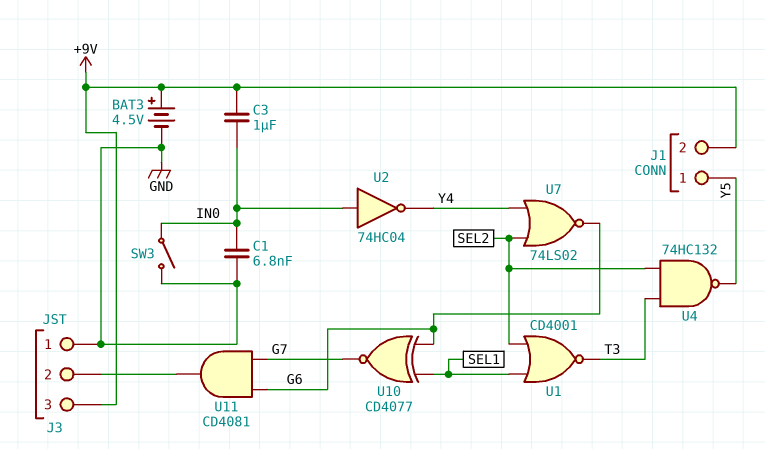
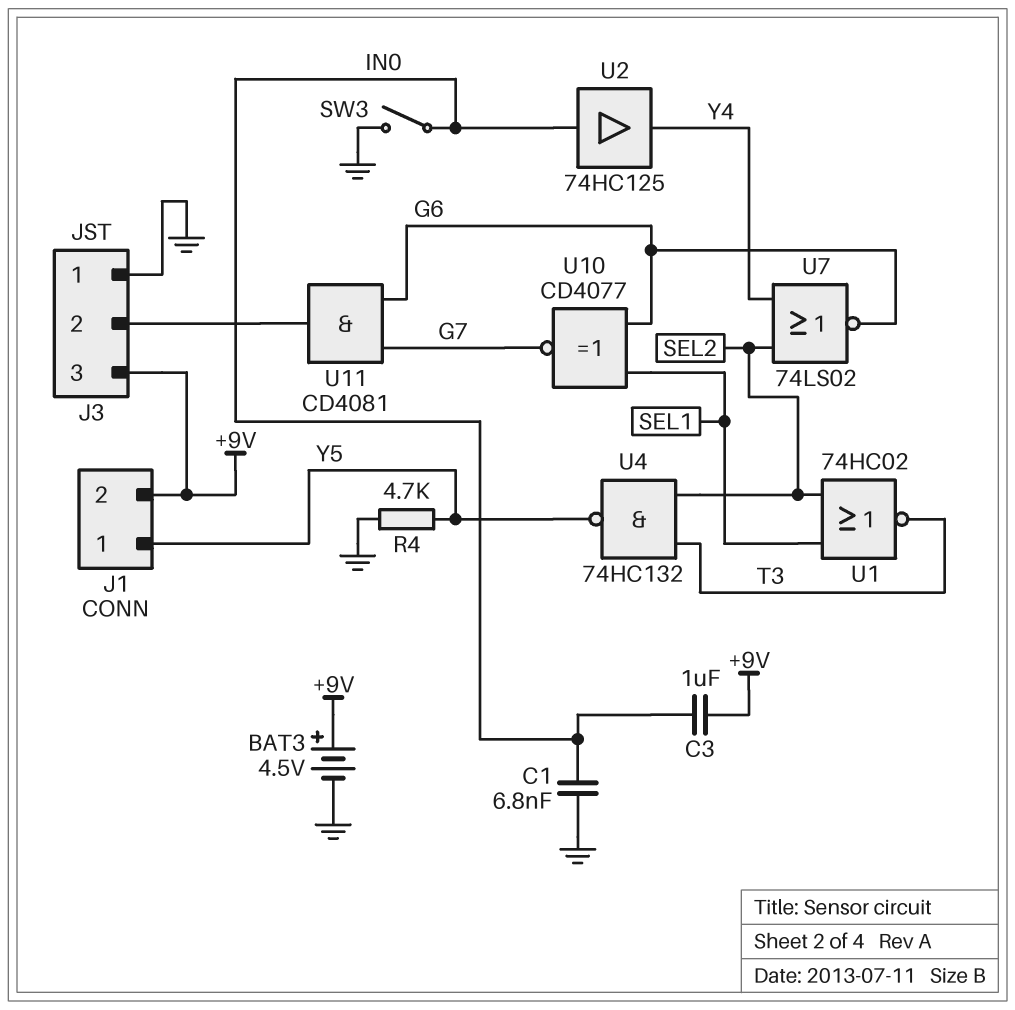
R4: none -> 4.7k (GND, Y5)
U1: NOR CD4001 (in SEL1, in SEL2, out T3) -> NOR 74HC02 (in SEL1, in SEL2, out T3)
U2: NOT 74HC04 (in IN0, out Y4) -> buffer 74HC125 (in IN0, out Y4)

